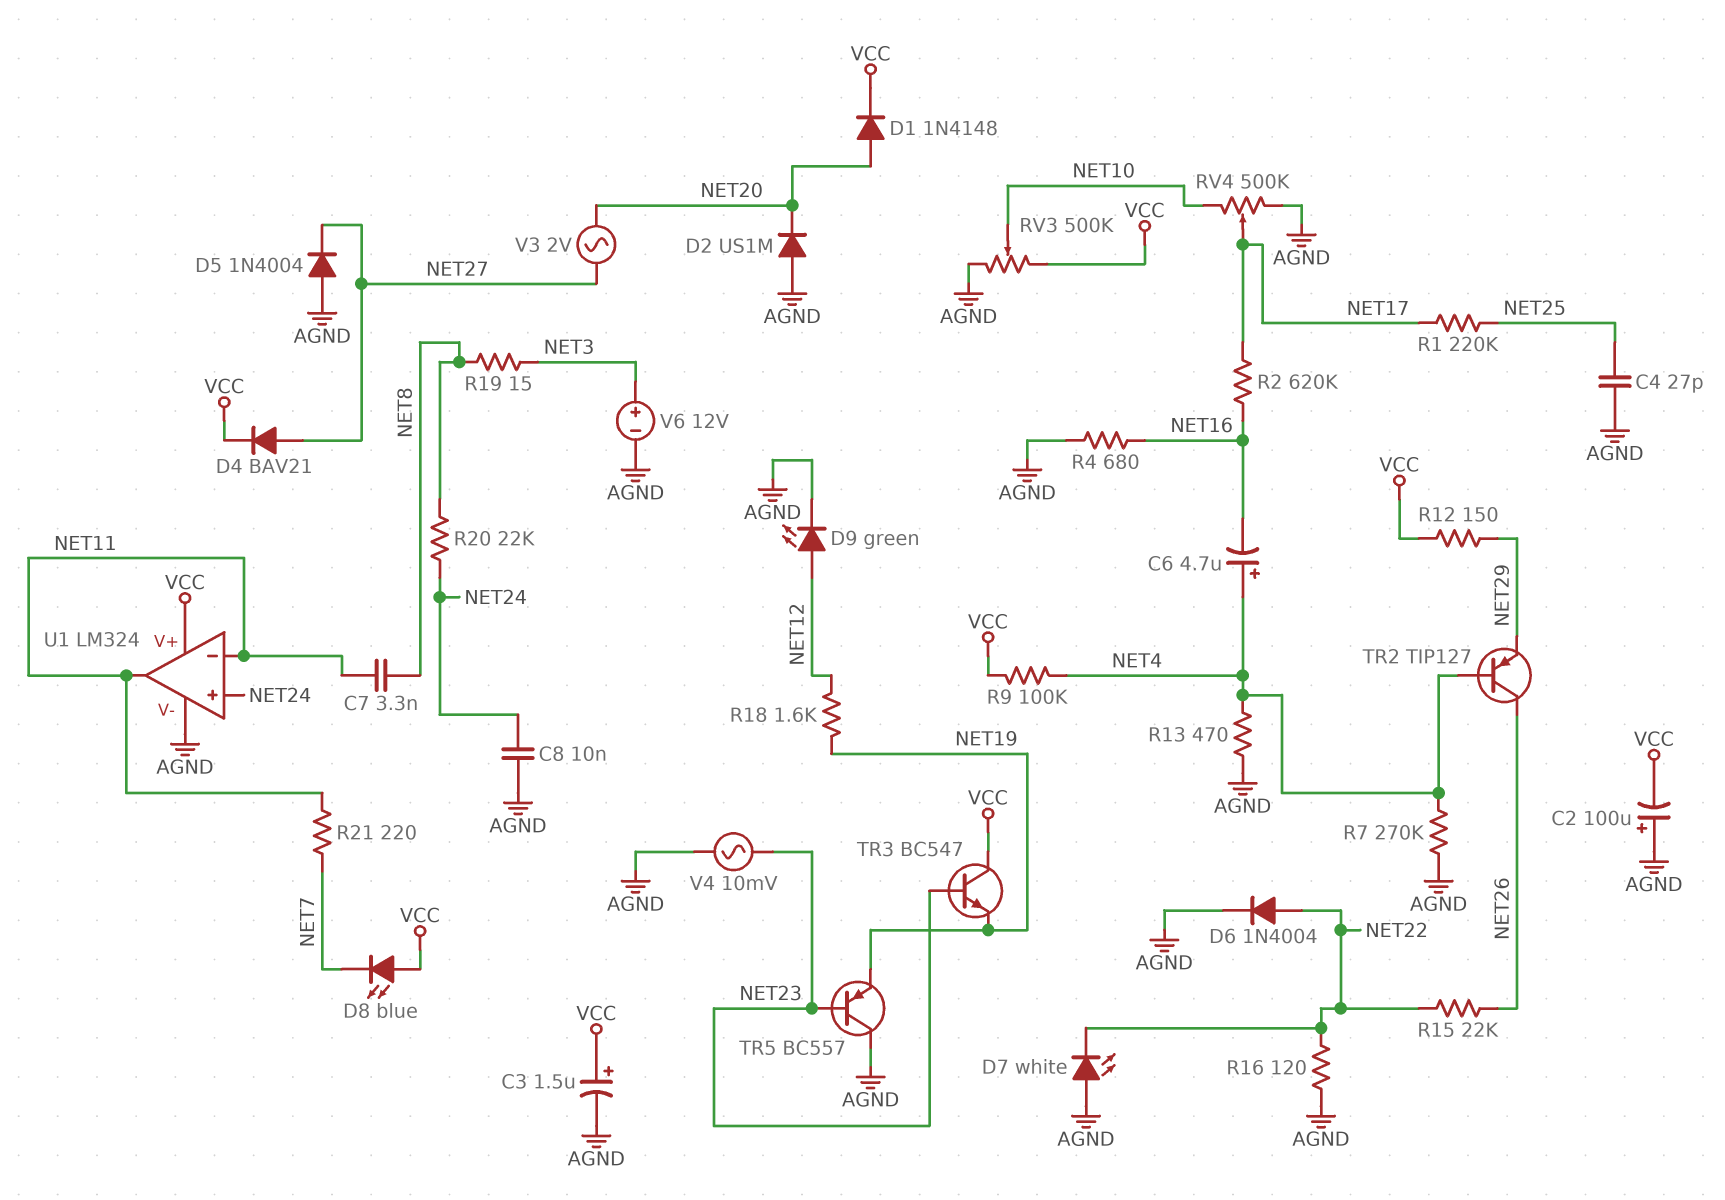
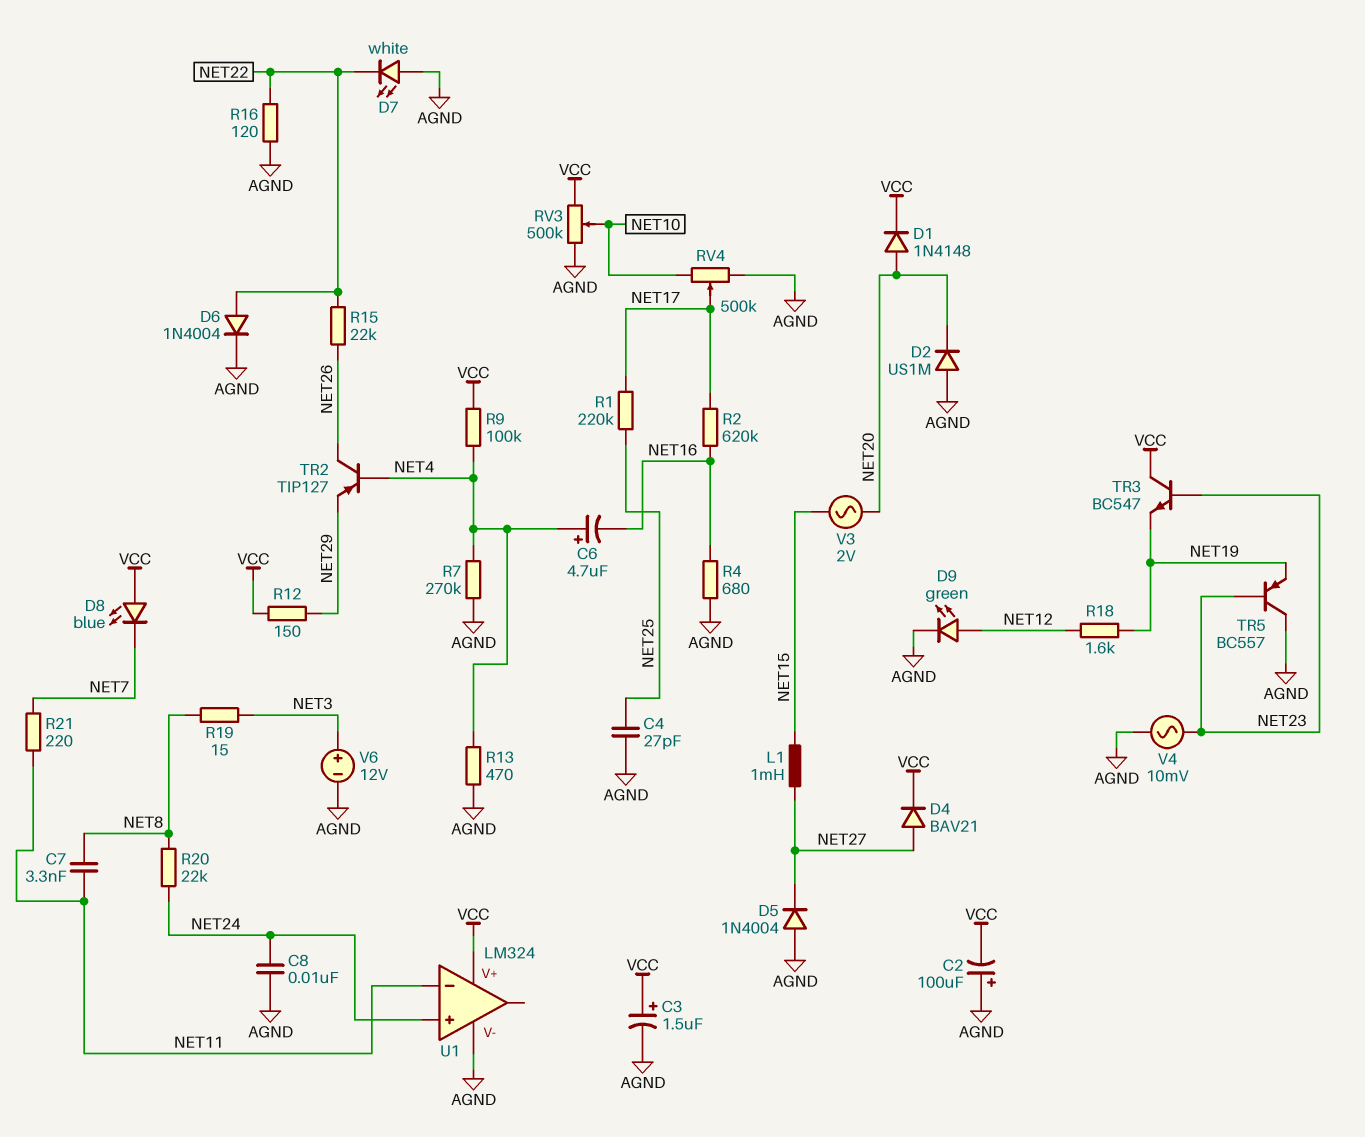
L1: none -> 1mH (NET15, NET27)
U1 pin out: NET11 -> none
V3: AC 2V (NET20, NET27) -> AC 2V (NET15, NET20)

